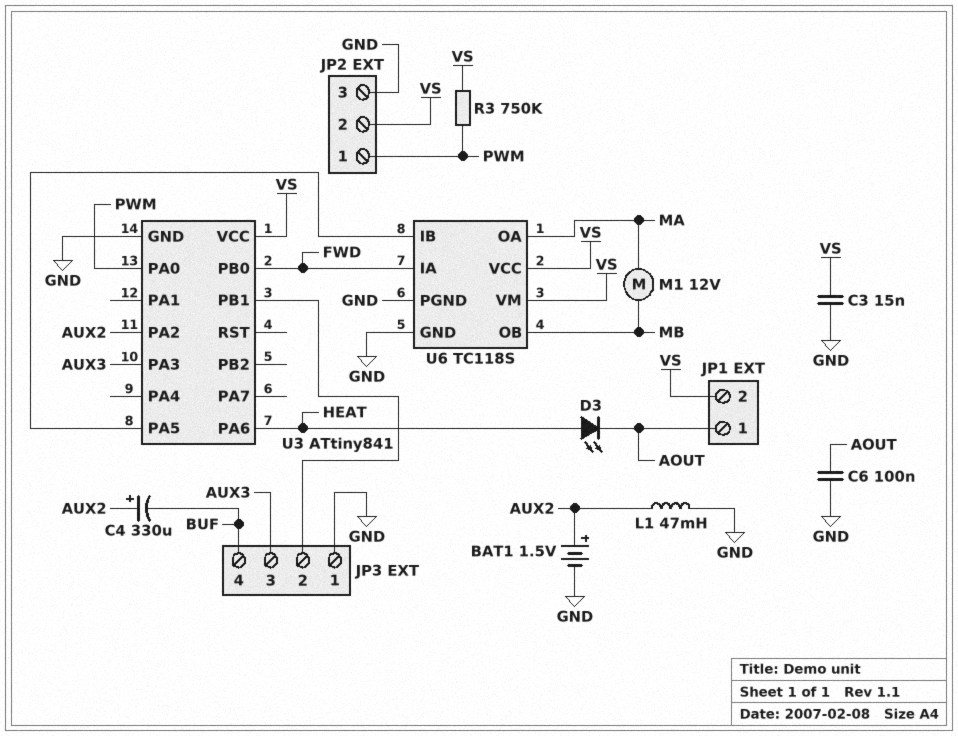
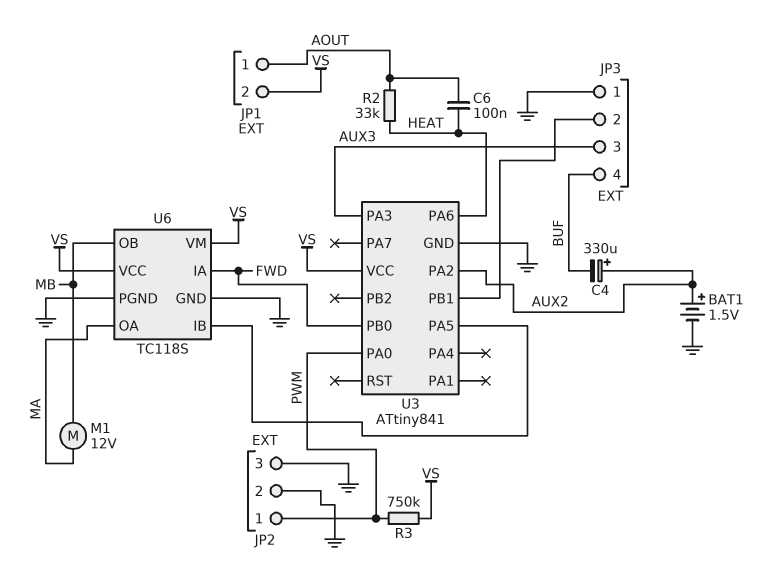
C3: 15nF (GND, VS) -> none
C6: 100nF (AOUT, GND) -> 100nF (AOUT, HEAT)
D3: LED (A HEAT, K AOUT) -> none
JP2 pin 2: VS -> GND
L1: 47mH (AUX2, GND) -> none
R2: none -> 33k (AOUT, HEAT)

